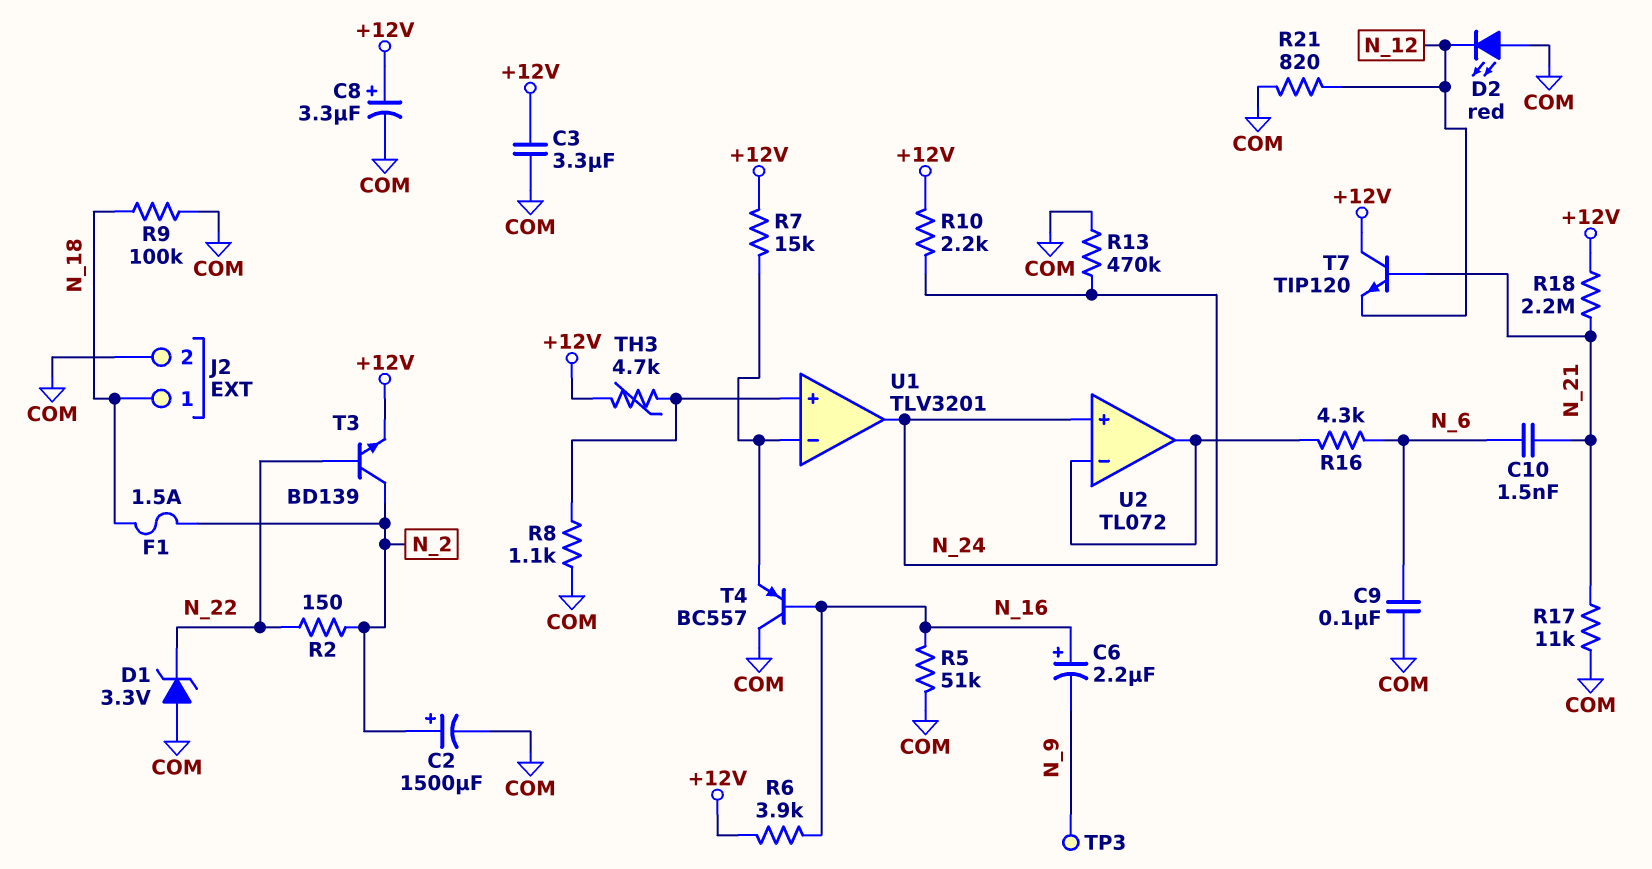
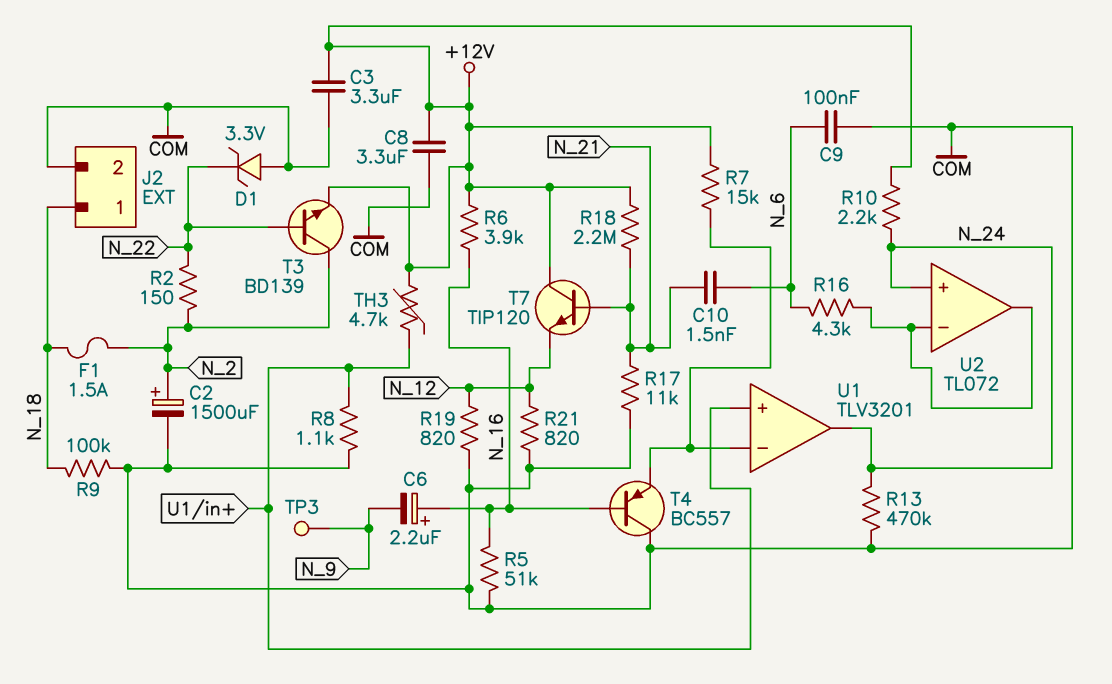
C8: 3.3uF (plus +12V, minus COM) -> 3.3uF (+12V, COM)
D2: LED red (A COM, K N_12) -> none
R19: none -> 820 (COM, N_12)

